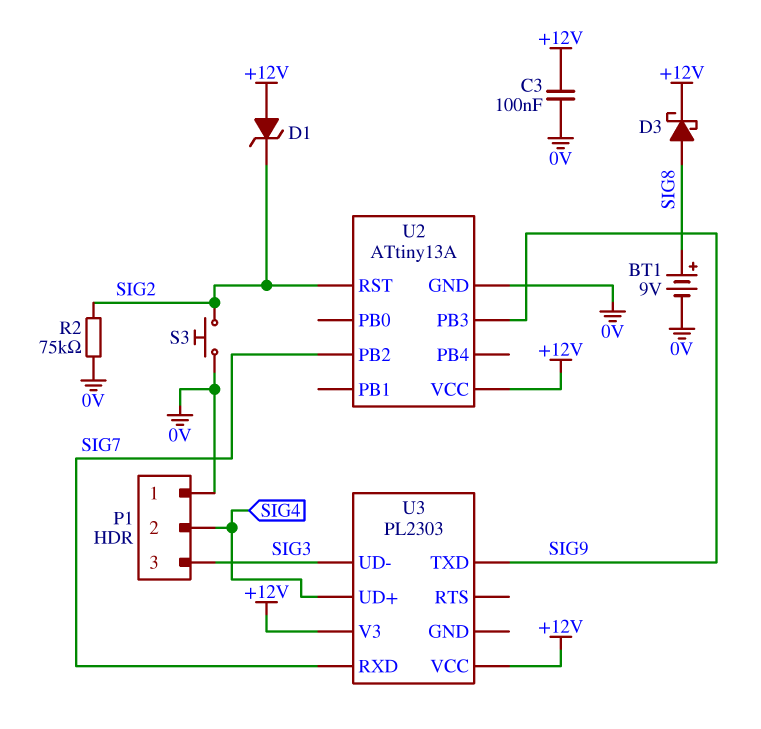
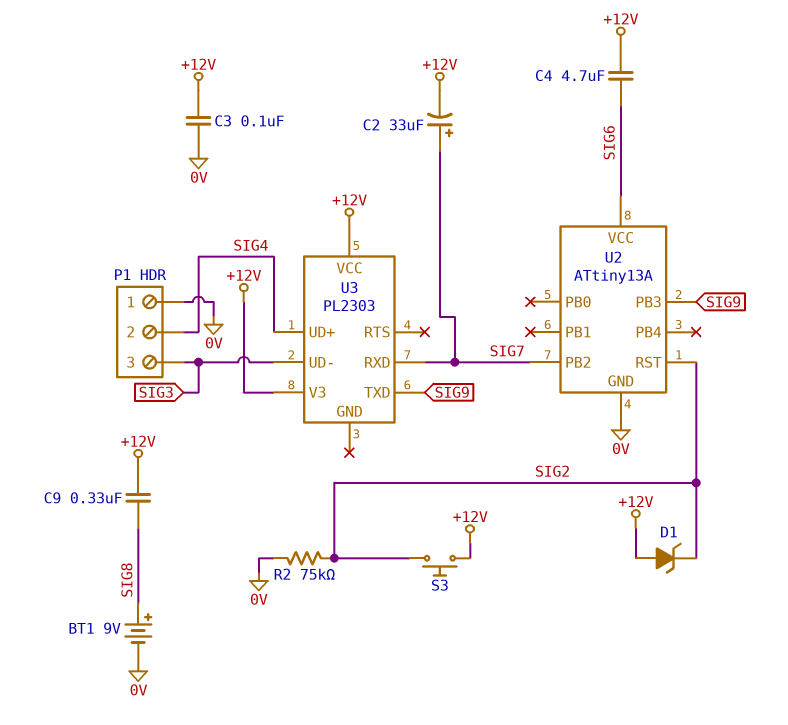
C2: none -> 33uF (plus SIG7, minus +12V)
C4: none -> 4.7uF (+12V, SIG6)
C9: none -> 330nF (+12V, SIG8)
D3: schottky (A SIG8, K +12V) -> none
S3: button (0V, SIG2) -> button (+12V, SIG2)
U2 pin VCC: +12V -> SIG6

